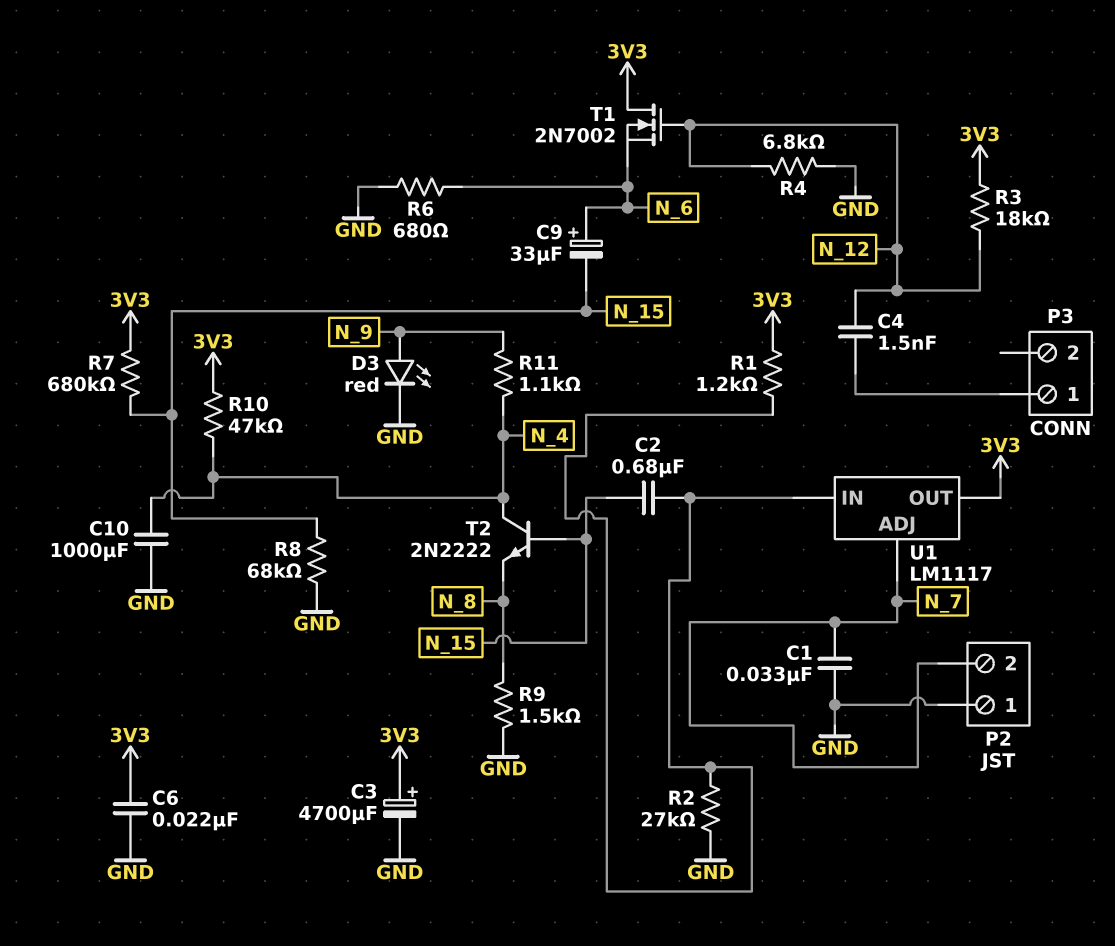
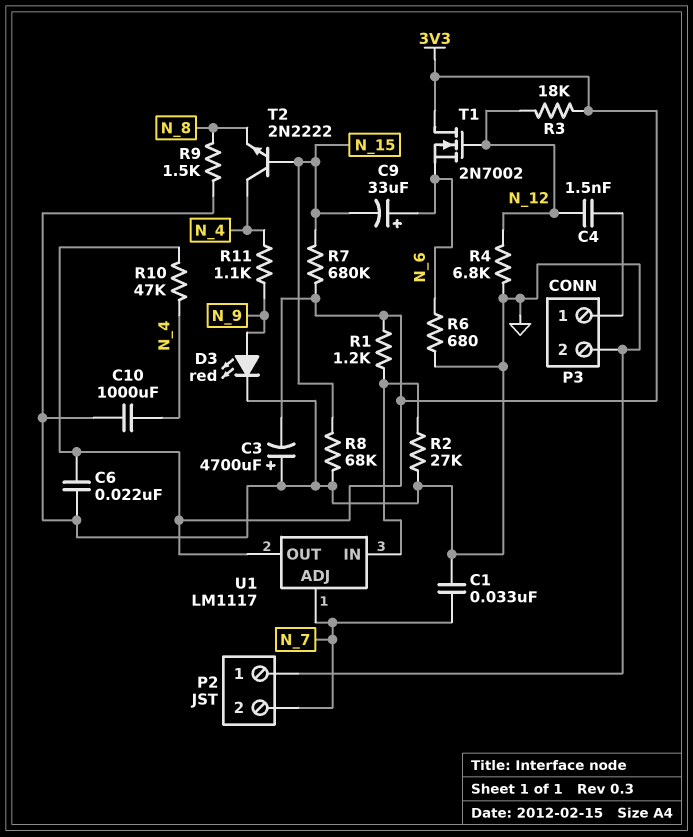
C2: 680nF (N_15, U1/IN) -> none
C3: 4700uF (plus 3V3, minus GND) -> 4700uF (plus GND, minus 3V3)
P3 pin 2: none -> GND

